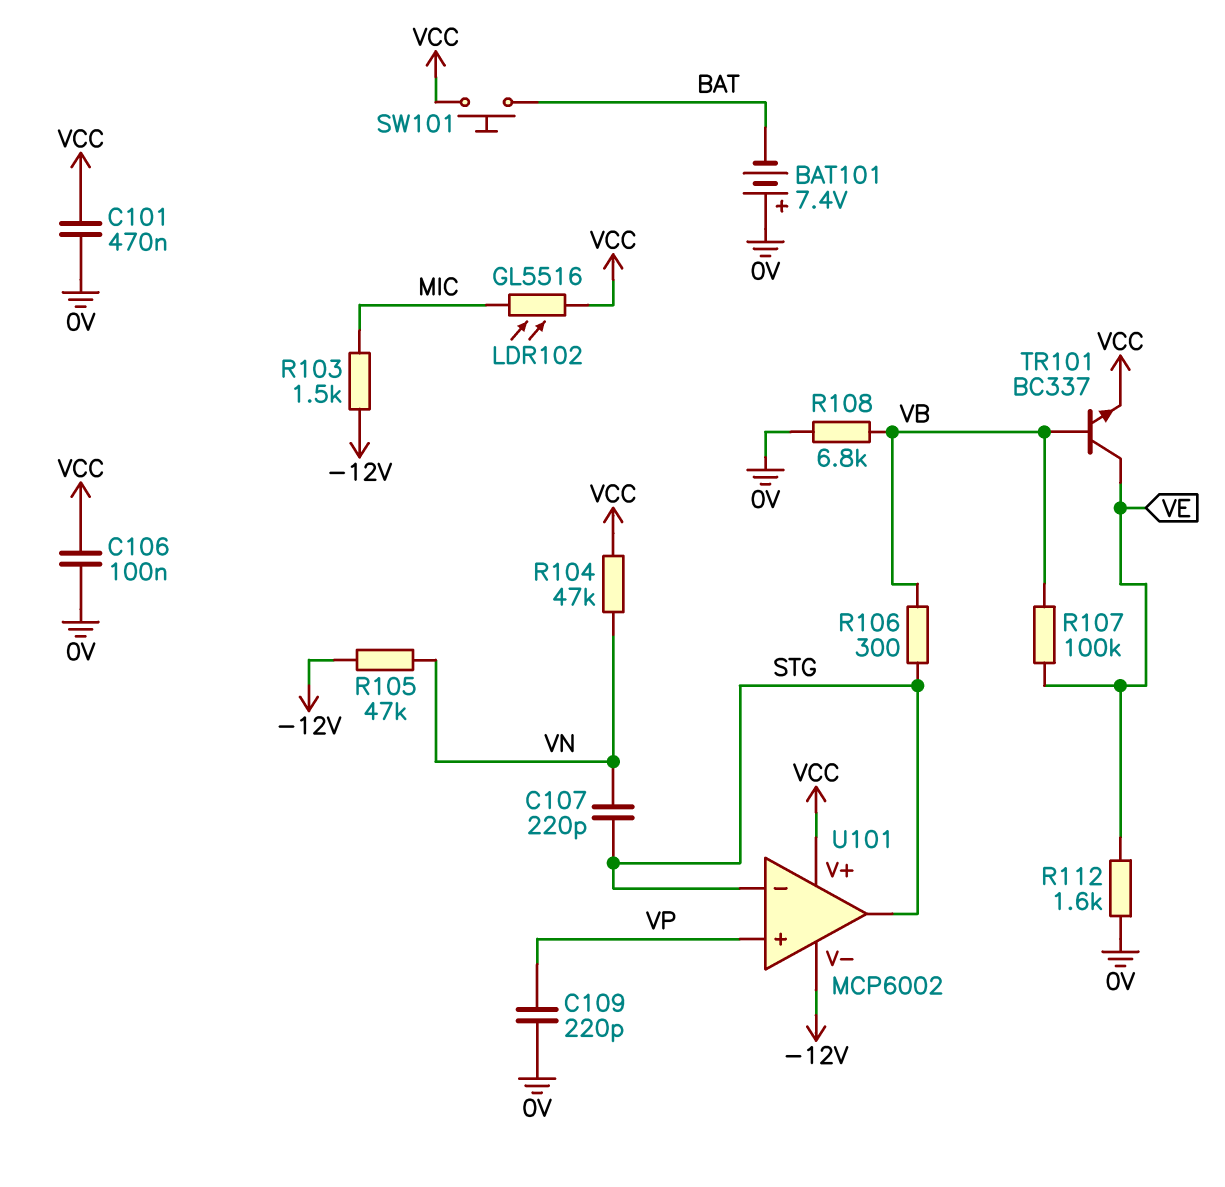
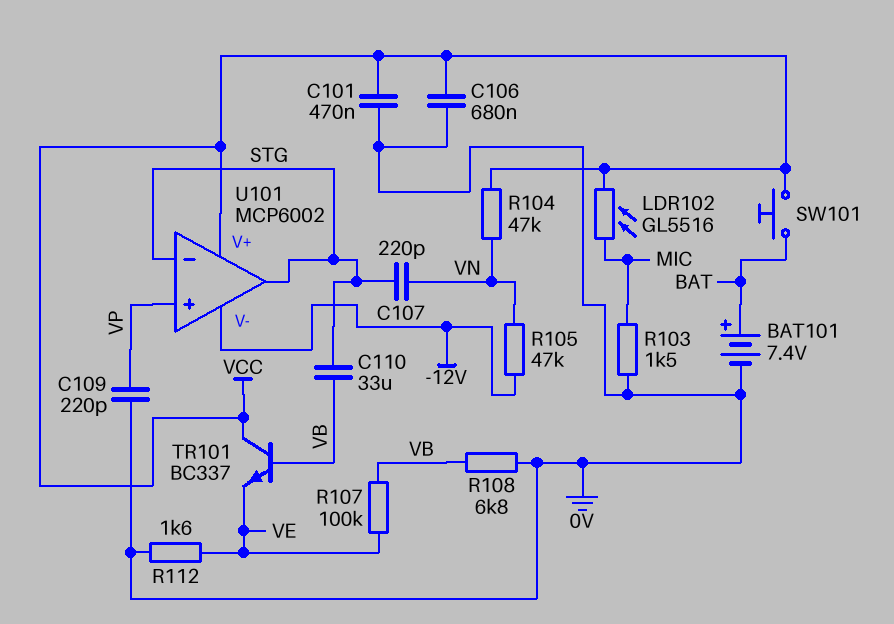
BAT101: 7.4V (plus 0V, minus BAT) -> 7.4V (plus BAT, minus 0V)
C106: 100nF (0V, VCC) -> 680nF (0V, VCC)
C110: none -> 33uF (STG, VB)
R103: 1.5k (-12V, MIC) -> 1.5k (0V, MIC)
R106: 300 (STG, VB) -> none
TR101: NPN BC337 (B VB, C VE, E VCC) -> NPN BC337 (B VB, C VCC, E VE)

